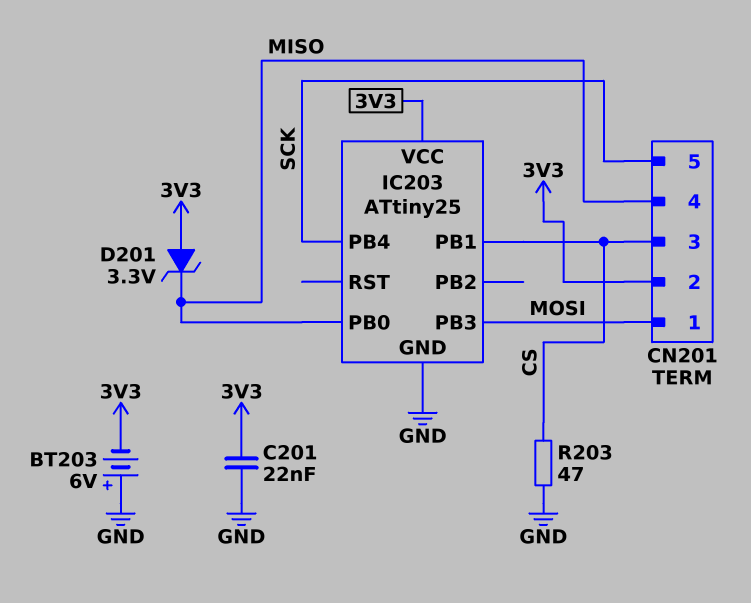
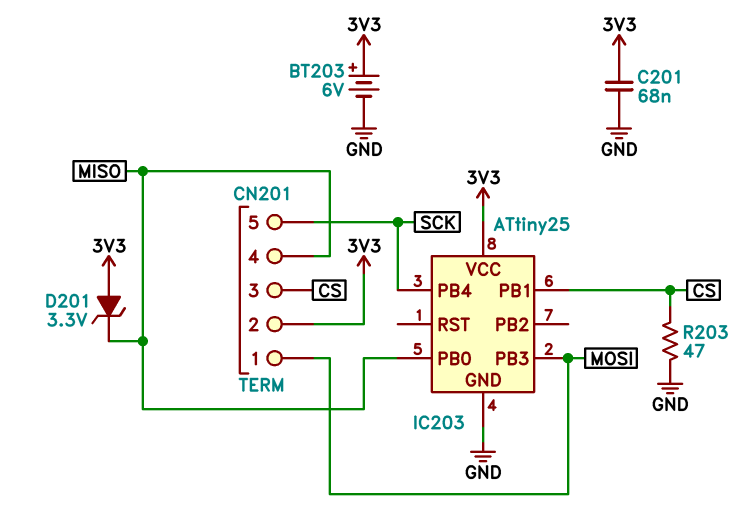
BT203: 6V (plus GND, minus 3V3) -> 6V (plus 3V3, minus GND)
C201: 22nF (3V3, GND) -> 68nF (3V3, GND)

